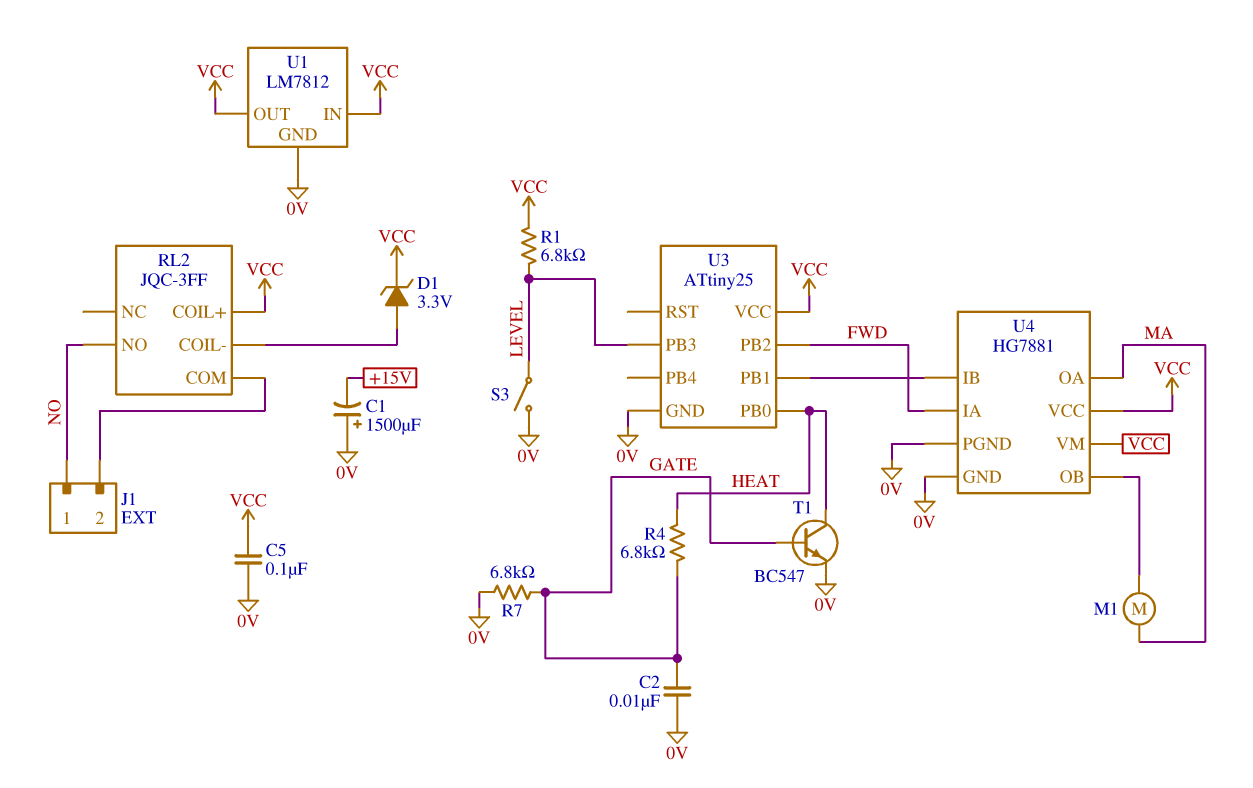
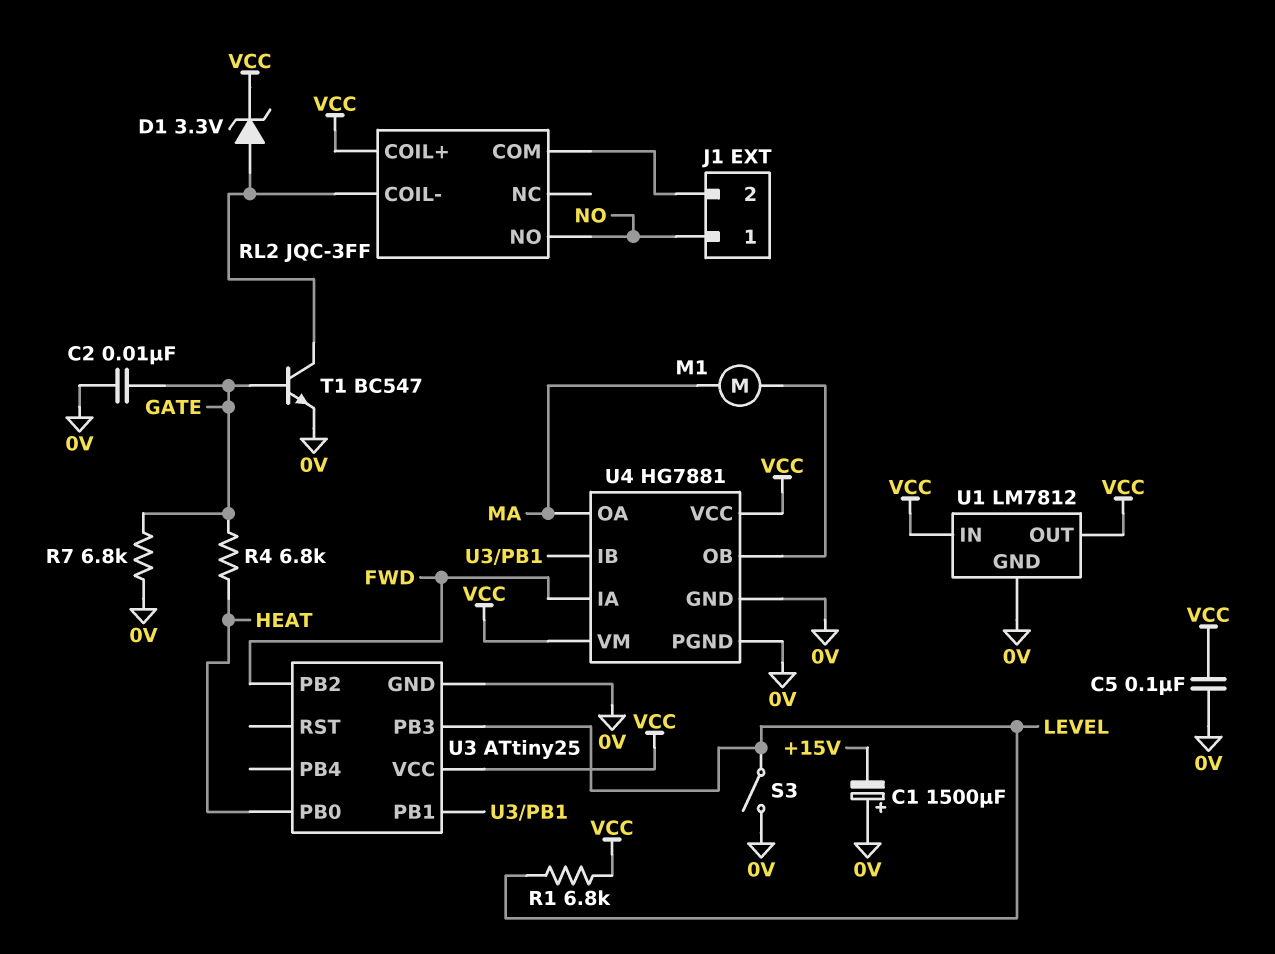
T1: NPN BC547 (B GATE, C HEAT, E 0V) -> NPN BC547 (B GATE, C RL2/COIL-, E 0V)

